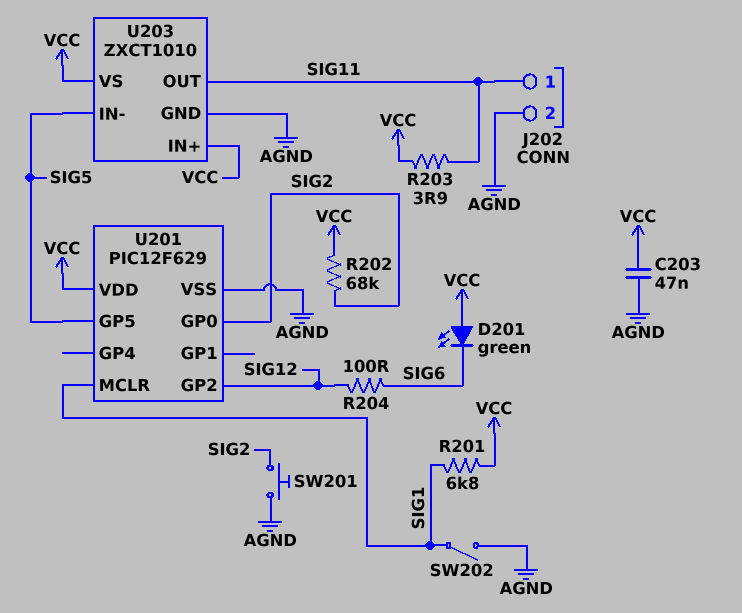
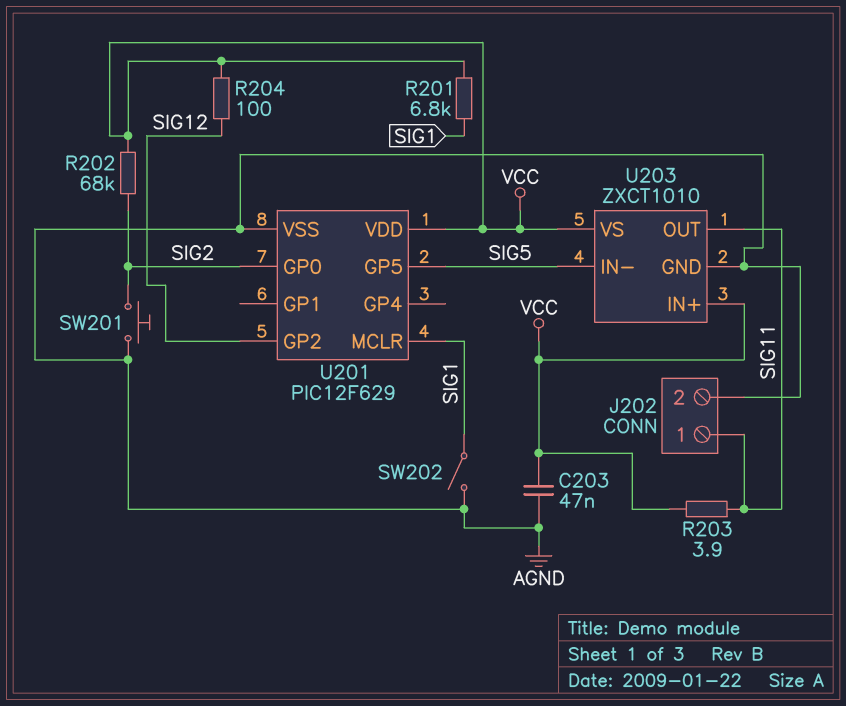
D201: LED green (A VCC, K SIG6) -> none
R204: 100 (SIG6, SIG12) -> 100 (SIG12, VCC)

